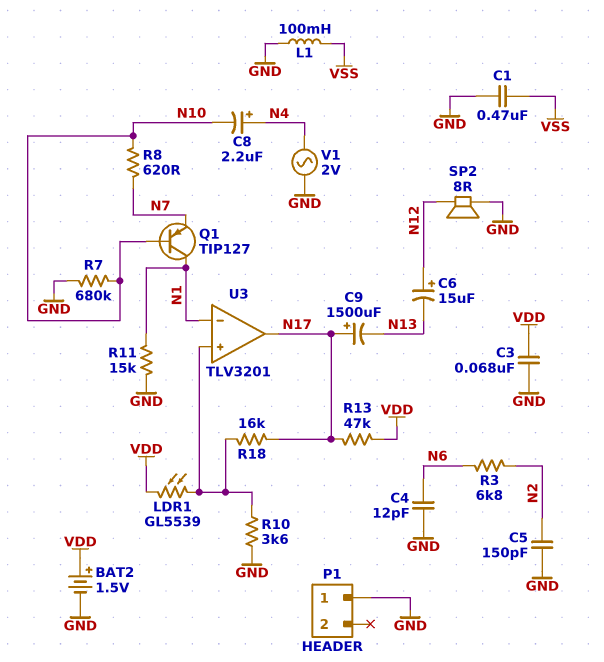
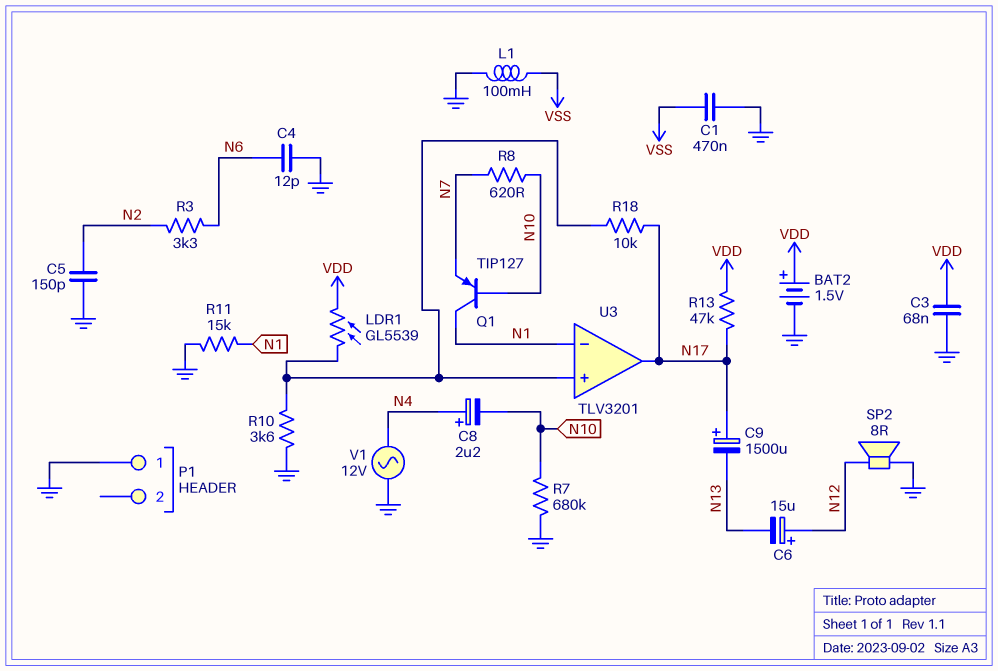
R3: 6.8k (N2, N6) -> 3.3k (N2, N6)
R18: 16k (N17, U3/in+) -> 10k (N17, U3/in+)
V1: AC 2V (GND, N4) -> AC 12V (GND, N4)

